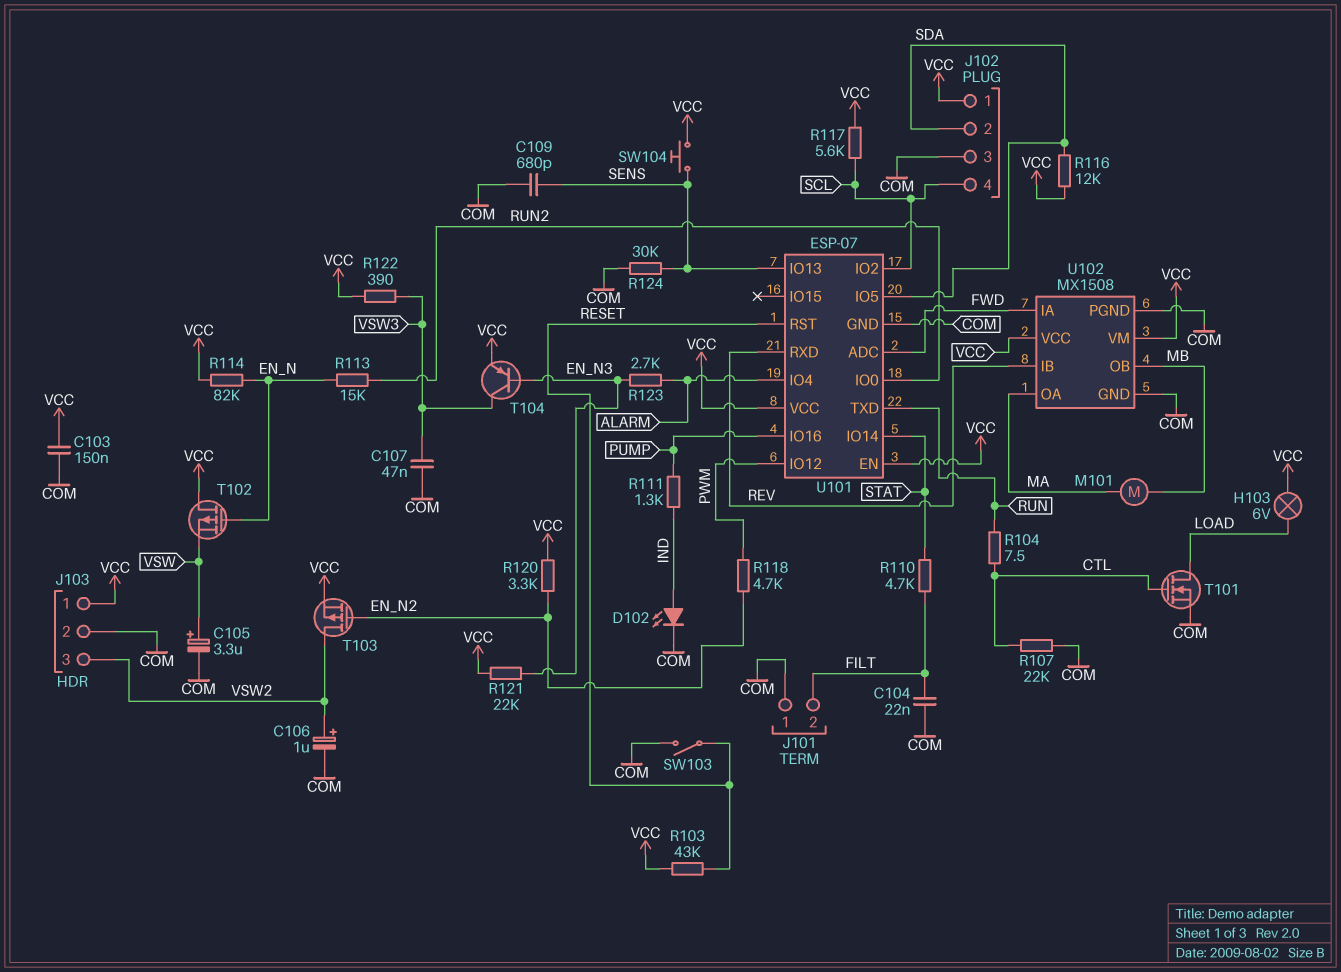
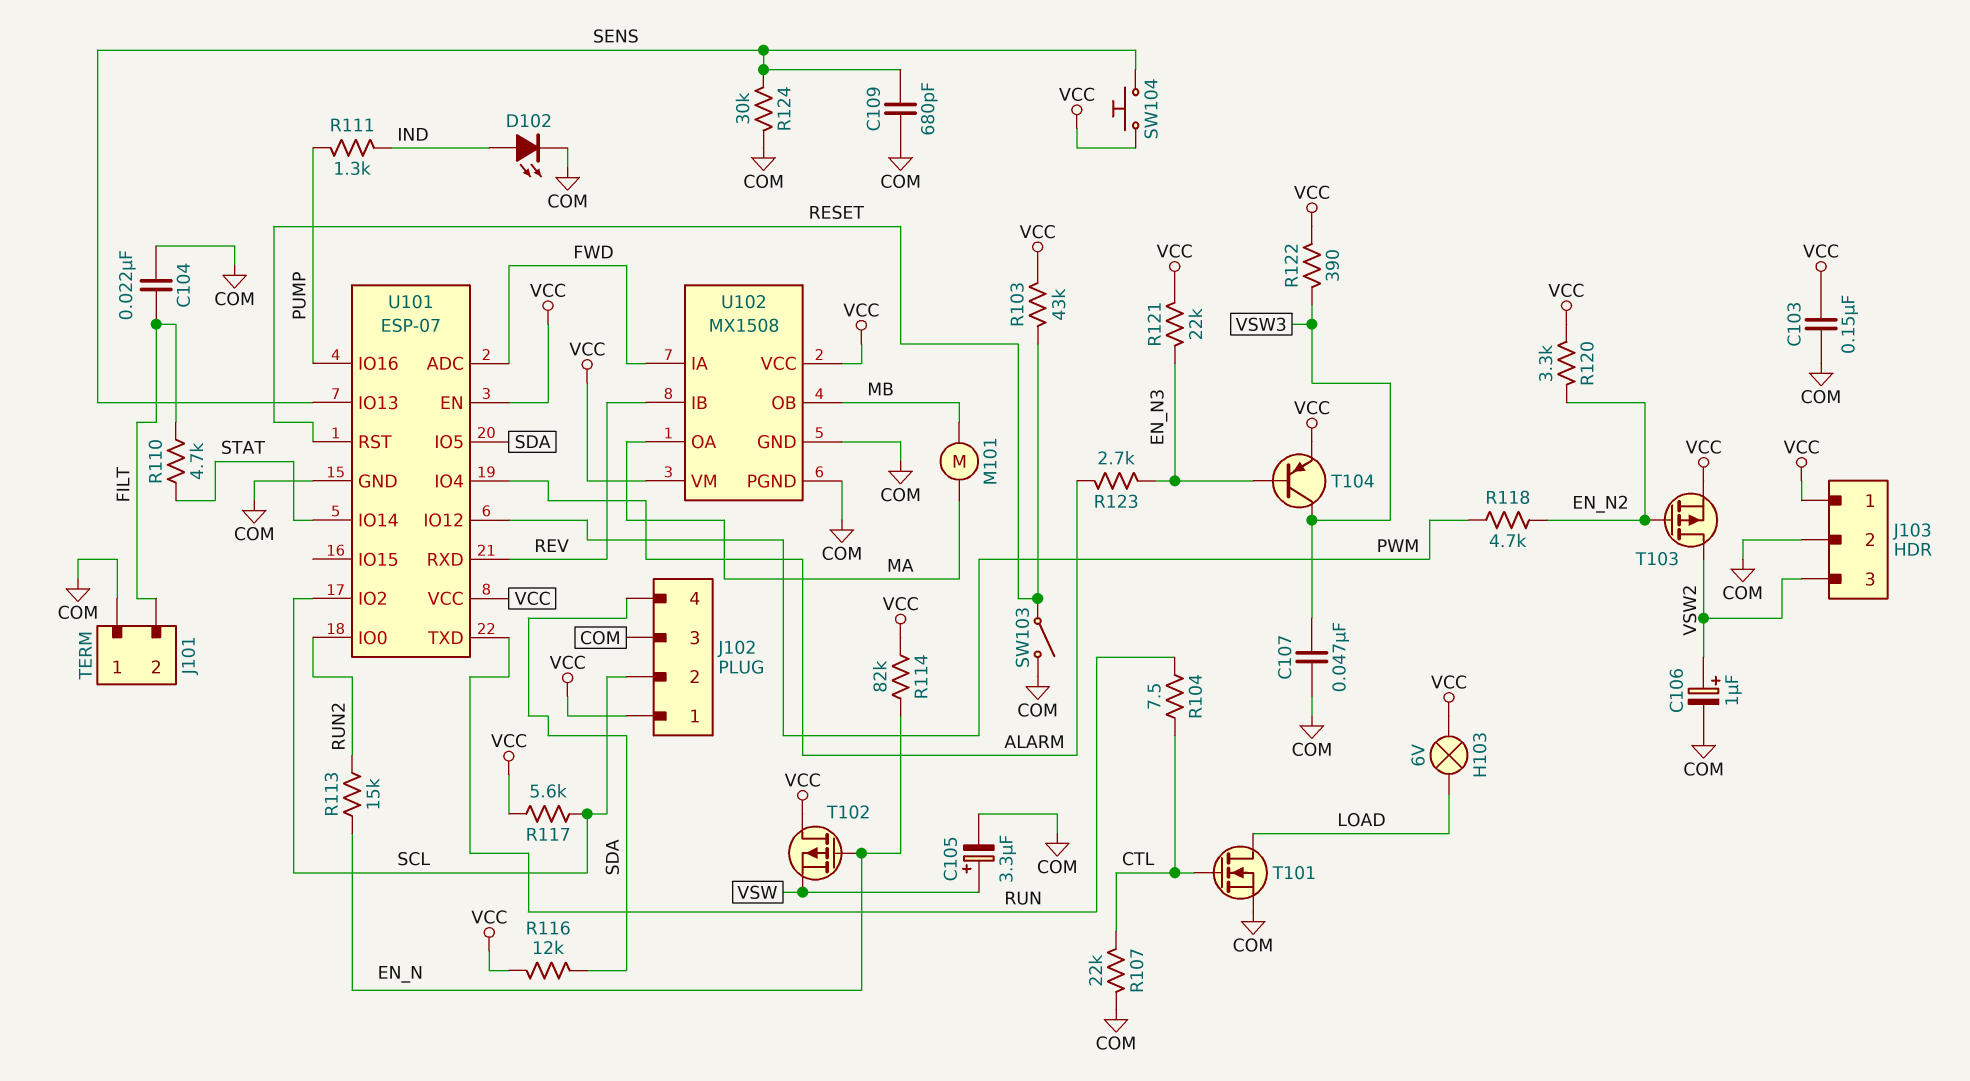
J102 pin 2: SDA -> SCL
J102 pin 4: SCL -> SDA

